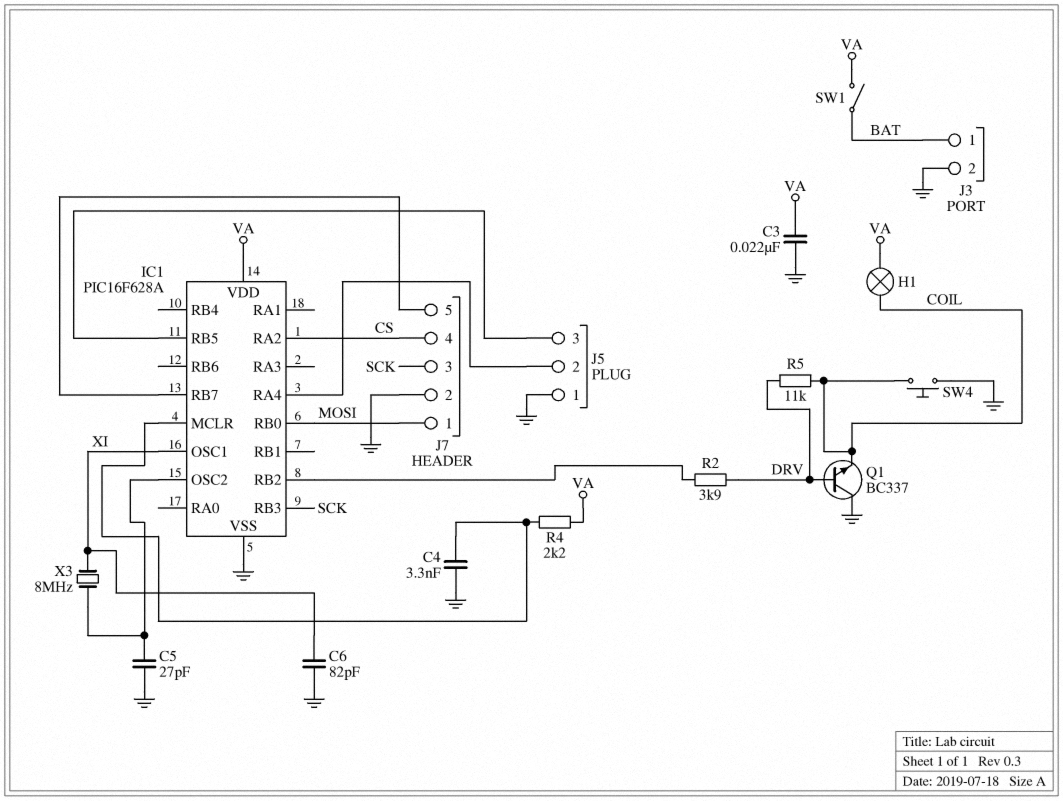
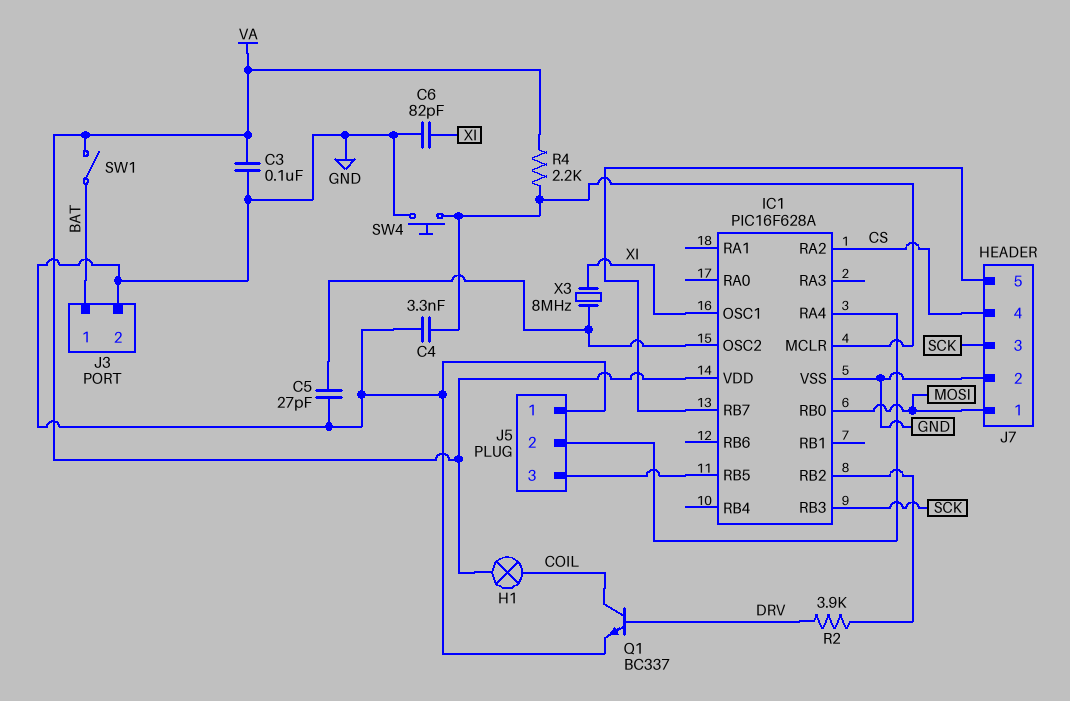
C3: 22nF (GND, VA) -> 100nF (GND, VA)
Q1: NPN BC337 (B DRV, C GND, E COIL) -> NPN BC337 (B DRV, C COIL, E GND)
R5: 11k (COIL, DRV) -> none
SW4: button (COIL, GND) -> button (GND, IC1/MCLR)

